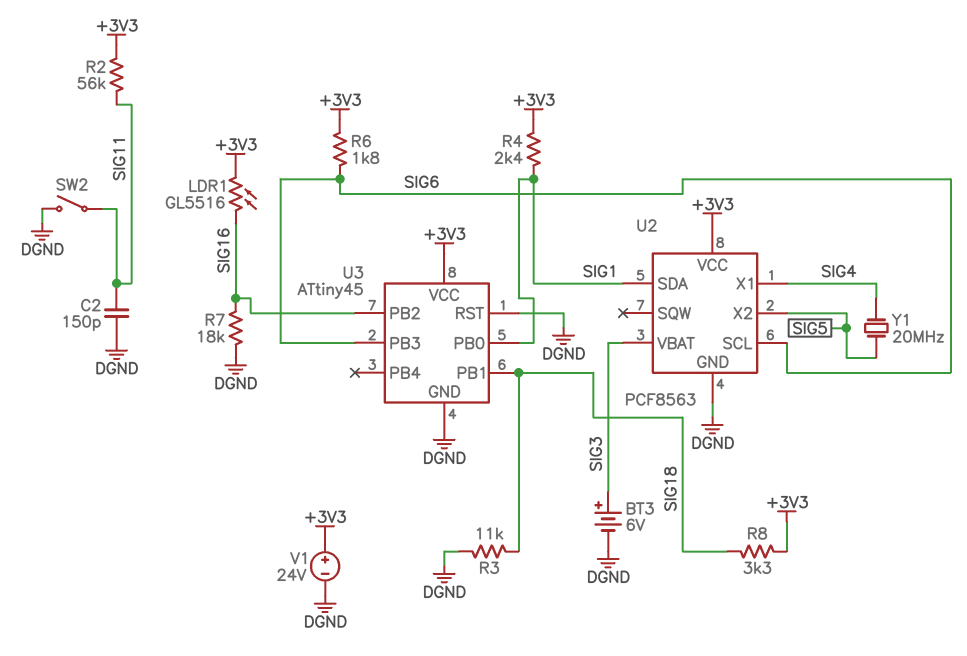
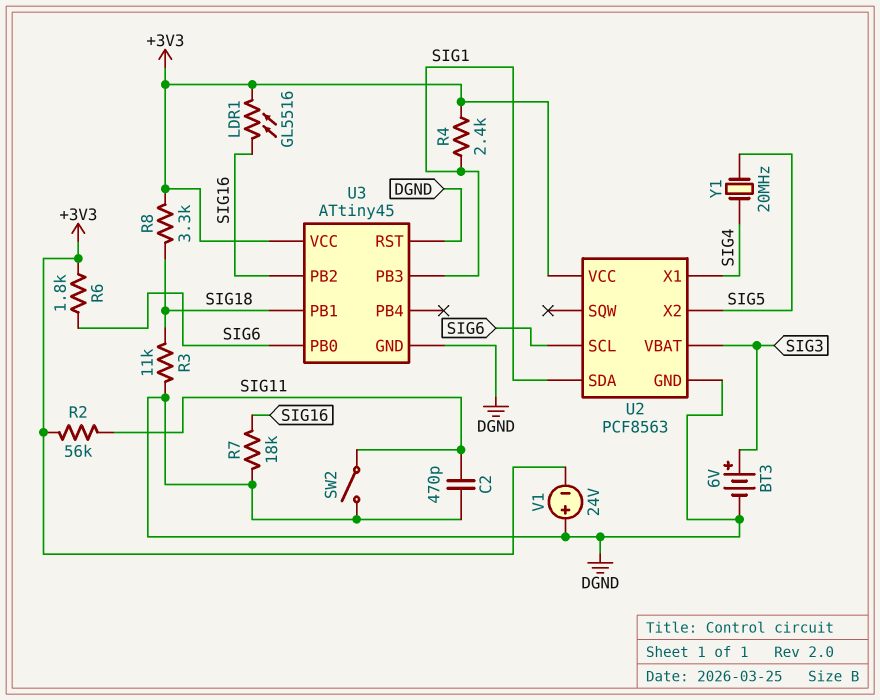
C2: 150pF (DGND, SIG11) -> 470pF (DGND, SIG11)
U3 pin PB0: SIG1 -> SIG6
U3 pin PB3: SIG6 -> SIG1
V1: 24V (plus +3V3, minus DGND) -> 24V (plus DGND, minus +3V3)

